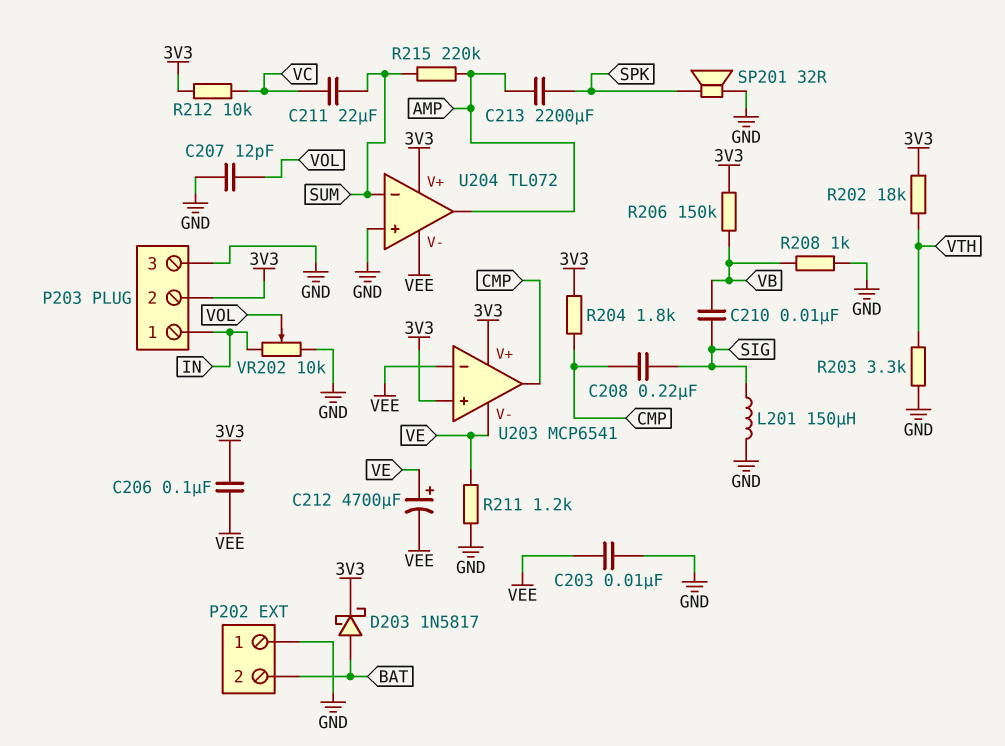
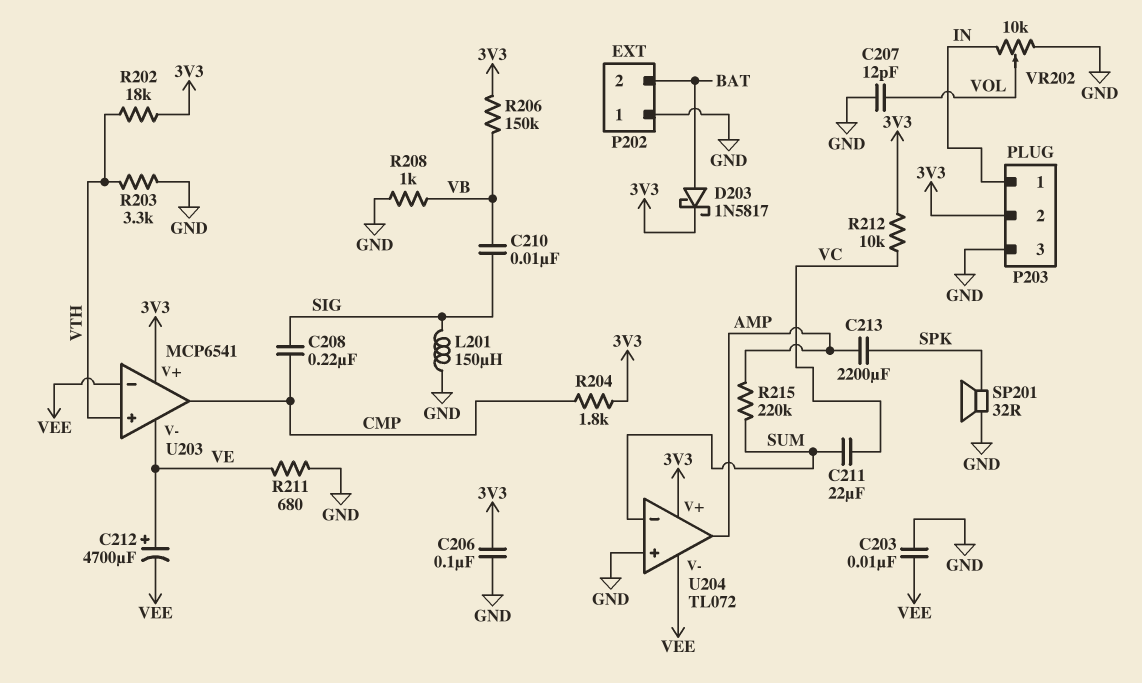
C206: 100nF (3V3, VEE) -> 100nF (3V3, GND)
R211: 1.2k (GND, VE) -> 680 (GND, VE)
U203 pin in+: 3V3 -> VTH

